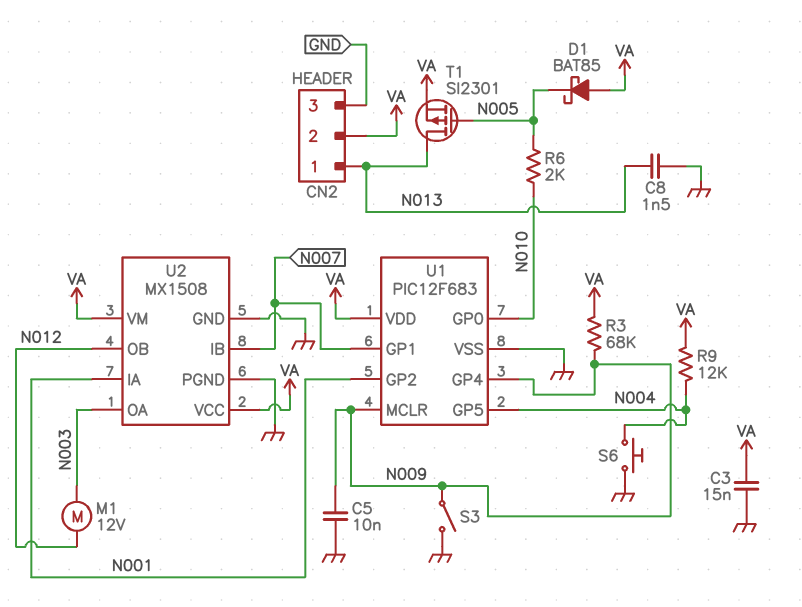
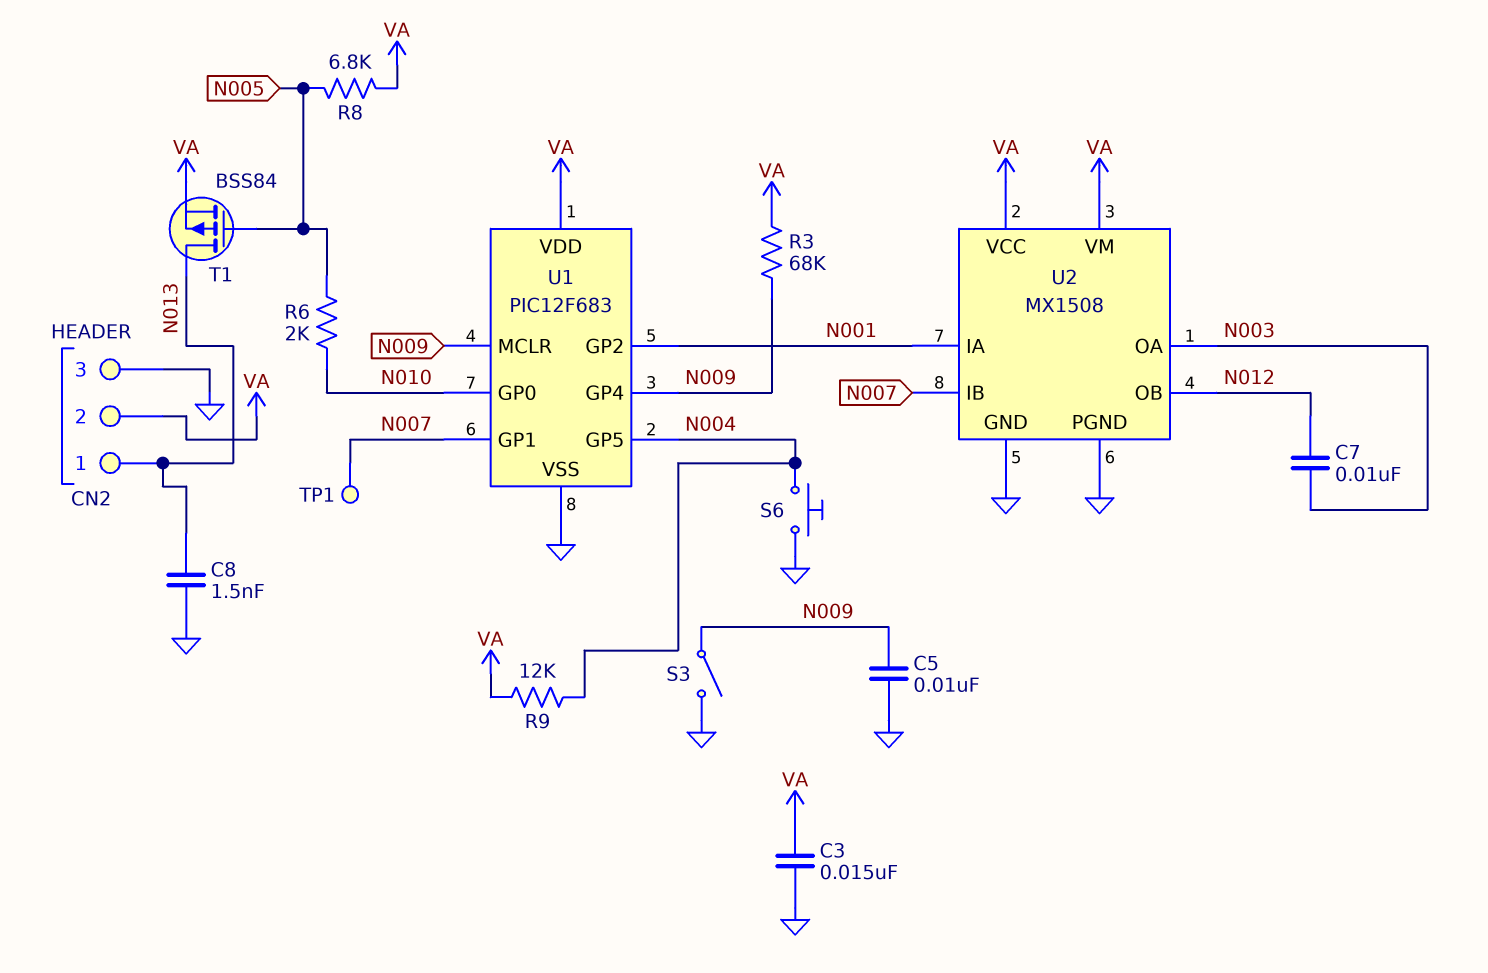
C7: none -> 10nF (N003, N012)
D1: schottky BAT85 (A VA, K N005) -> none
M1: motor 12V (N003, N012) -> none
R8: none -> 6.8k (N005, VA)
T1: PMOS SI2301 (G N005, D N013, S VA) -> PMOS BSS84 (G N005, D N013, S VA)
TP1: none -> test point (N007)

